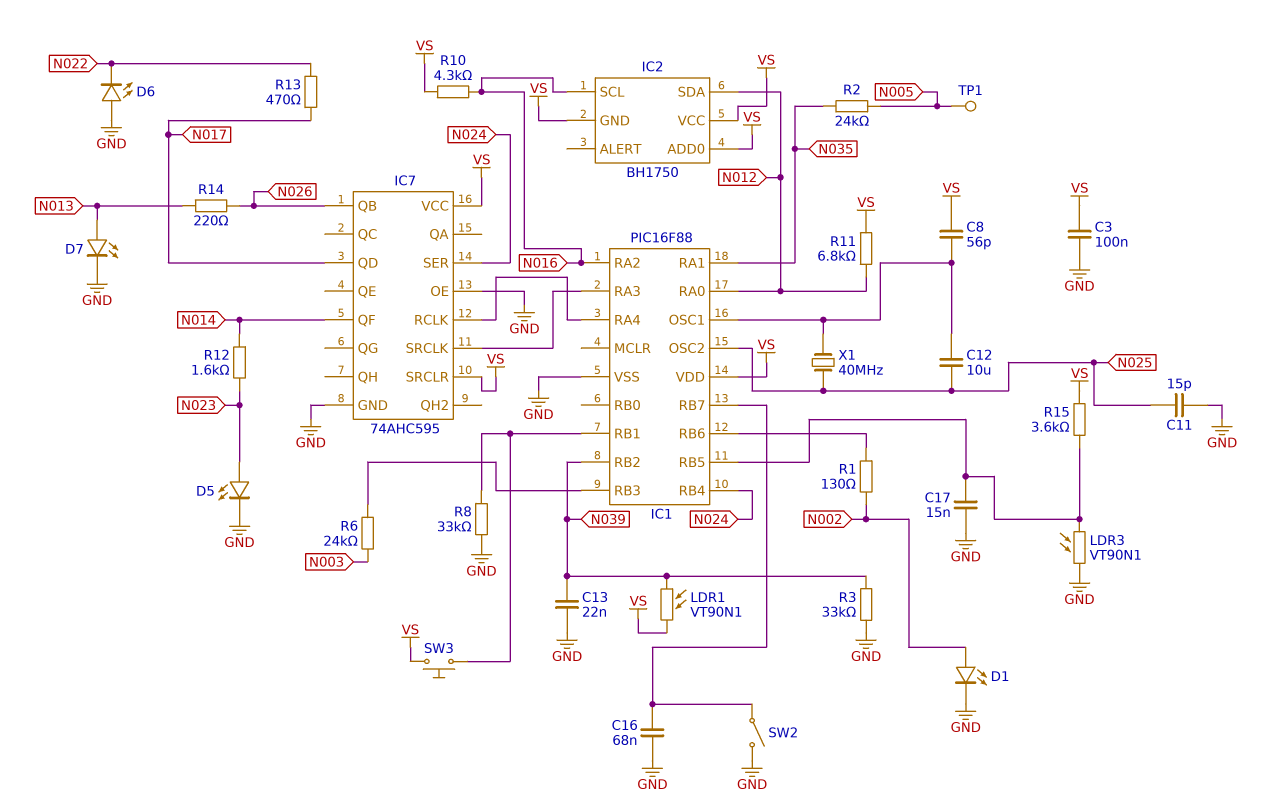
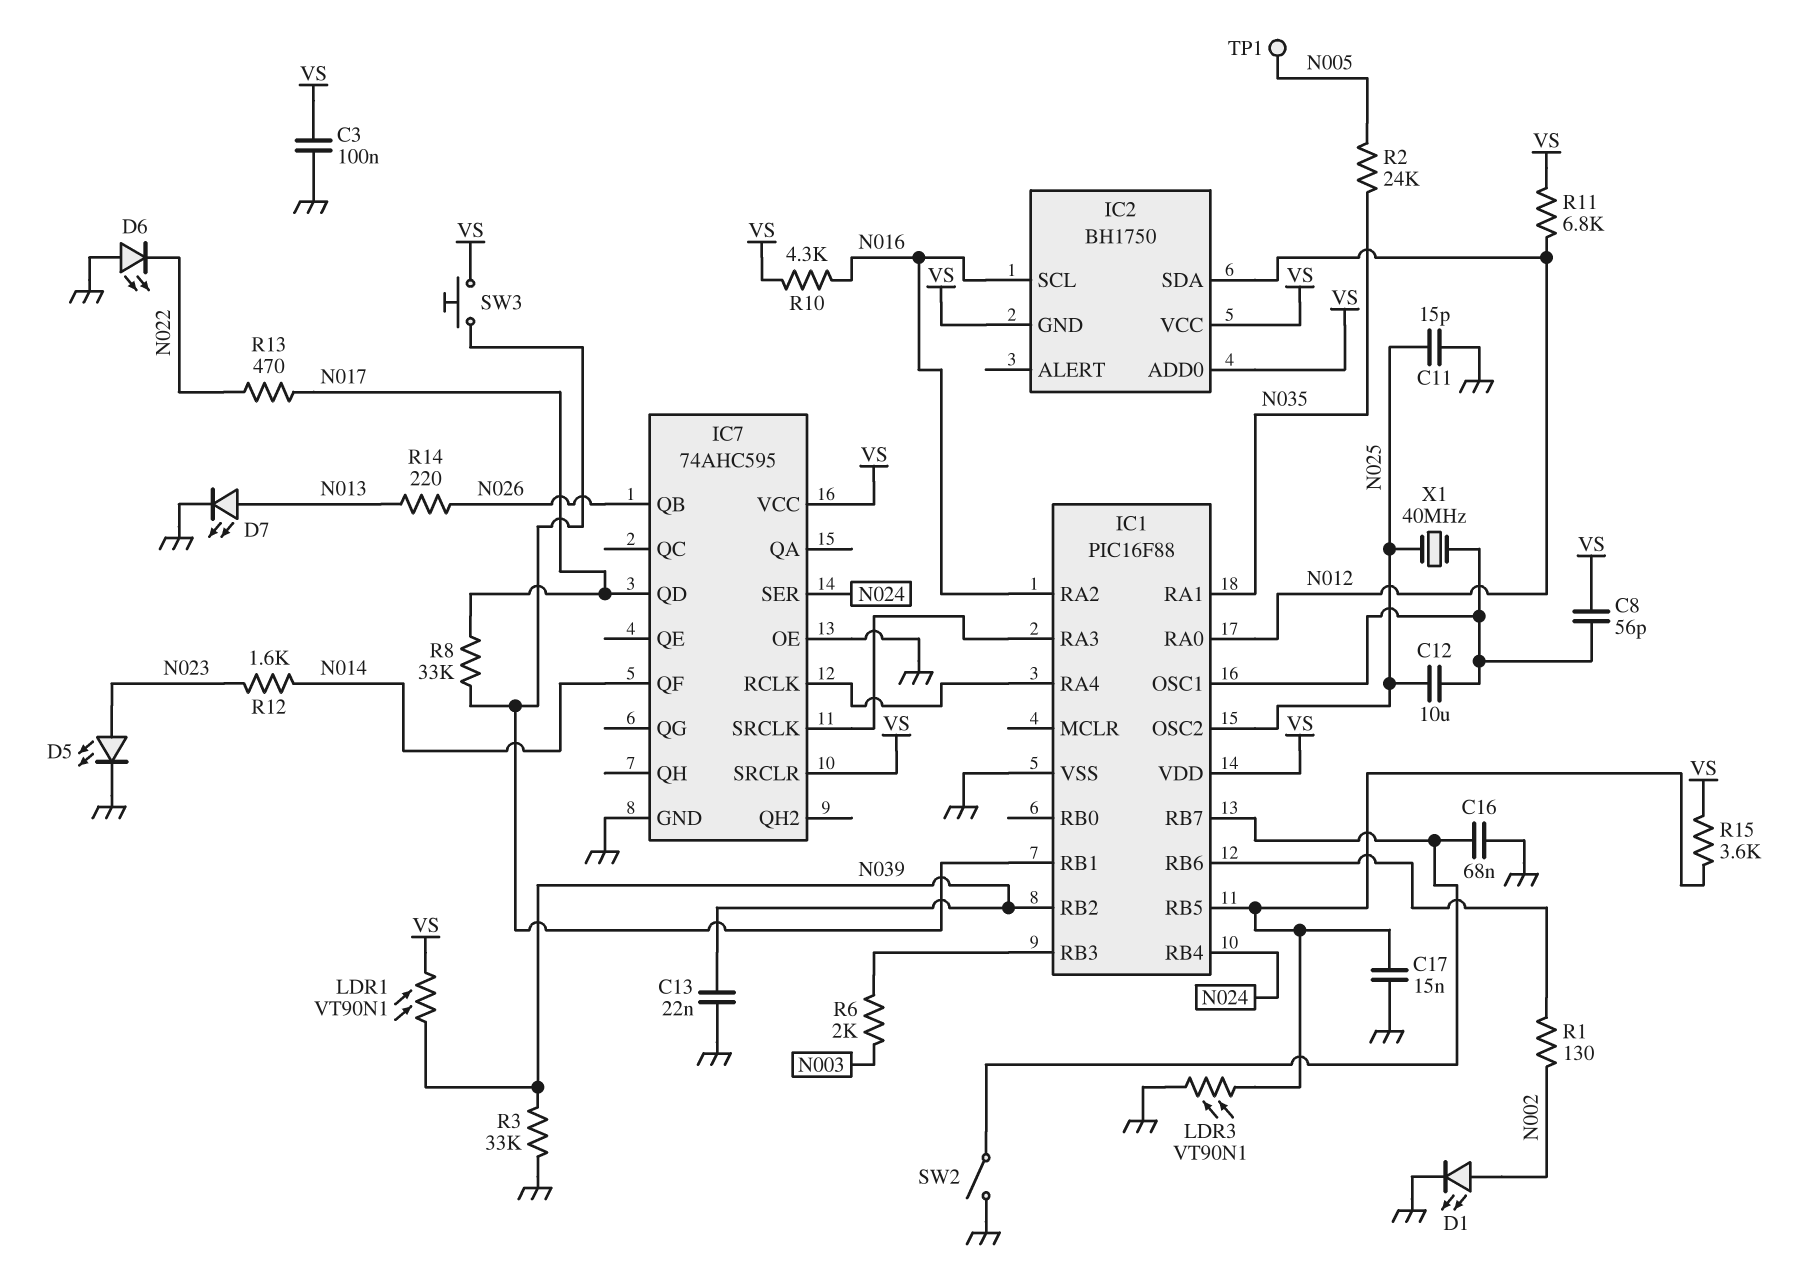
R6: 24k (IC1/RB3, N003) -> 2k (IC1/RB3, N003)
R8: 33k (GND, IC1/RB1) -> 33k (IC1/RB1, N017)

